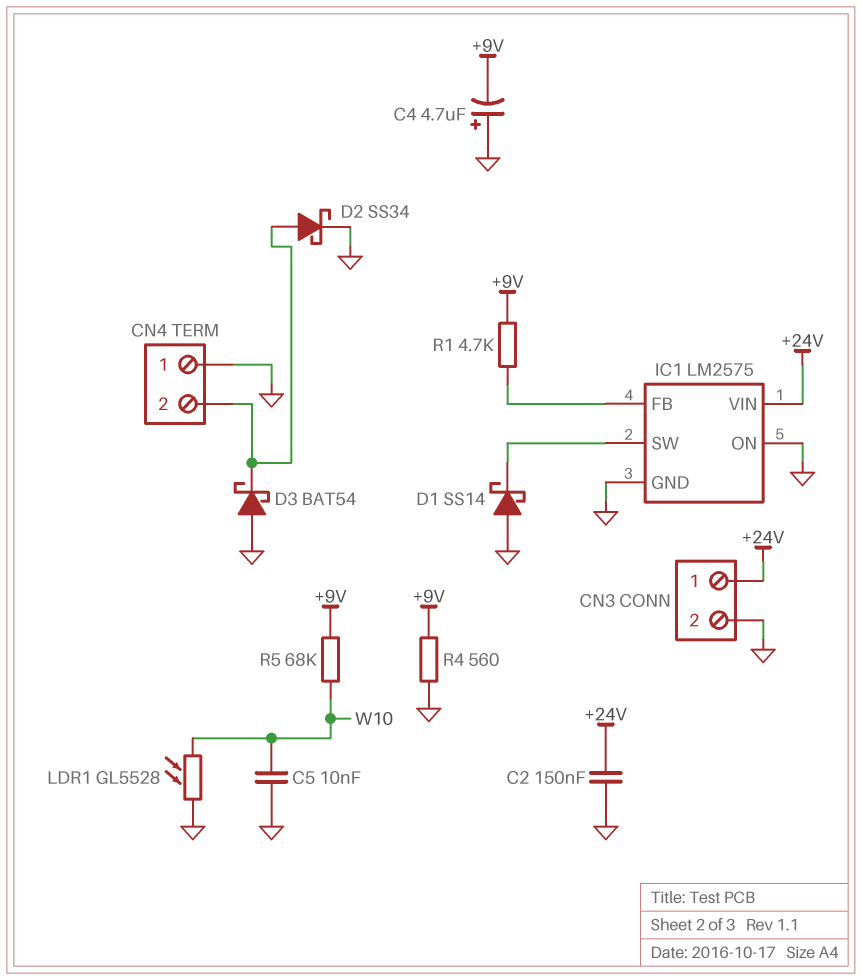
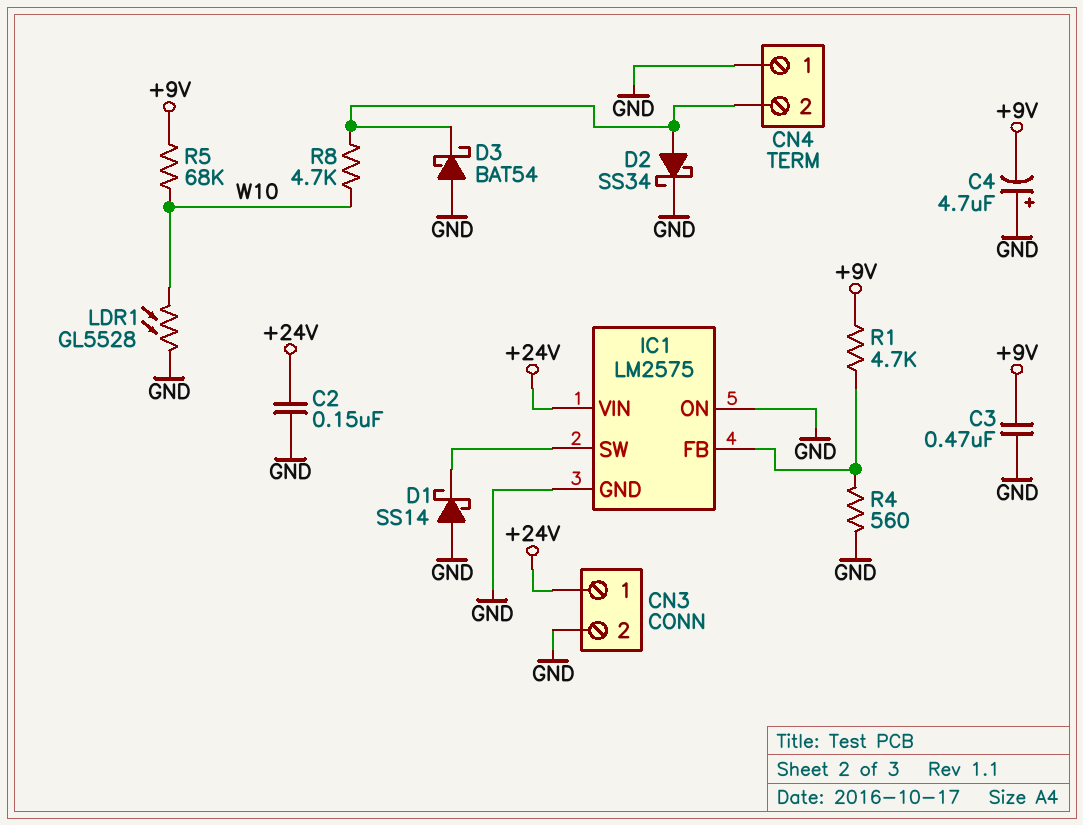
C3: none -> 470nF (+9V, GND)
C5: 10nF (GND, W10) -> none
R4: 560 (+9V, GND) -> 560 (GND, IC1/FB)
R8: none -> 4.7k (CN4/2, W10)

